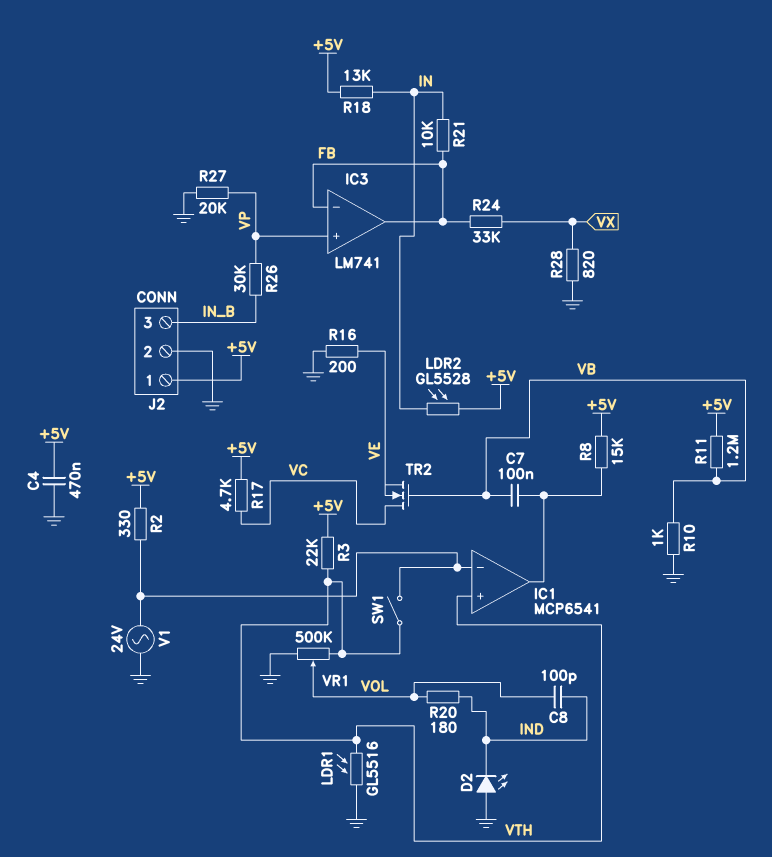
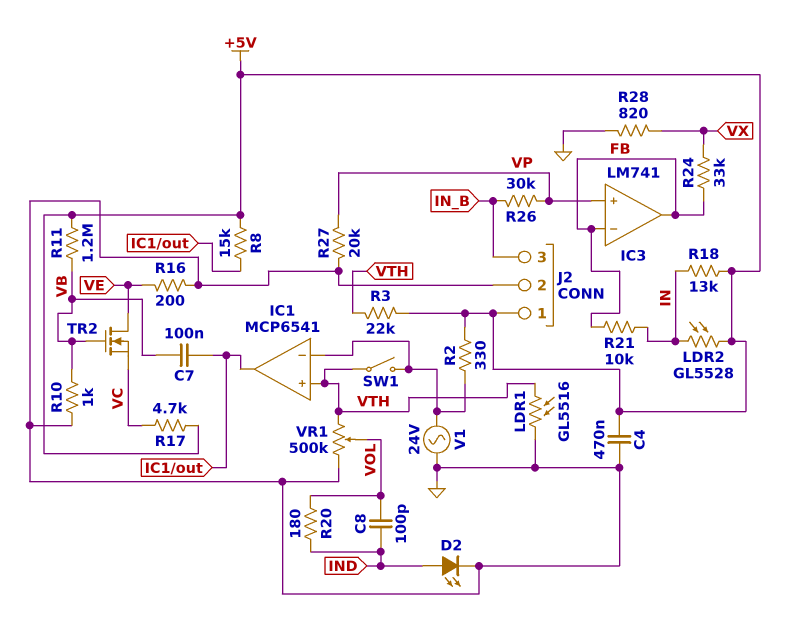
D2: LED (A GND, K IND) -> LED (A IND, K GND)
TR2: NMOS (G VB, D VC, S VE) -> NMOS (G VB, D VE, S VC)

